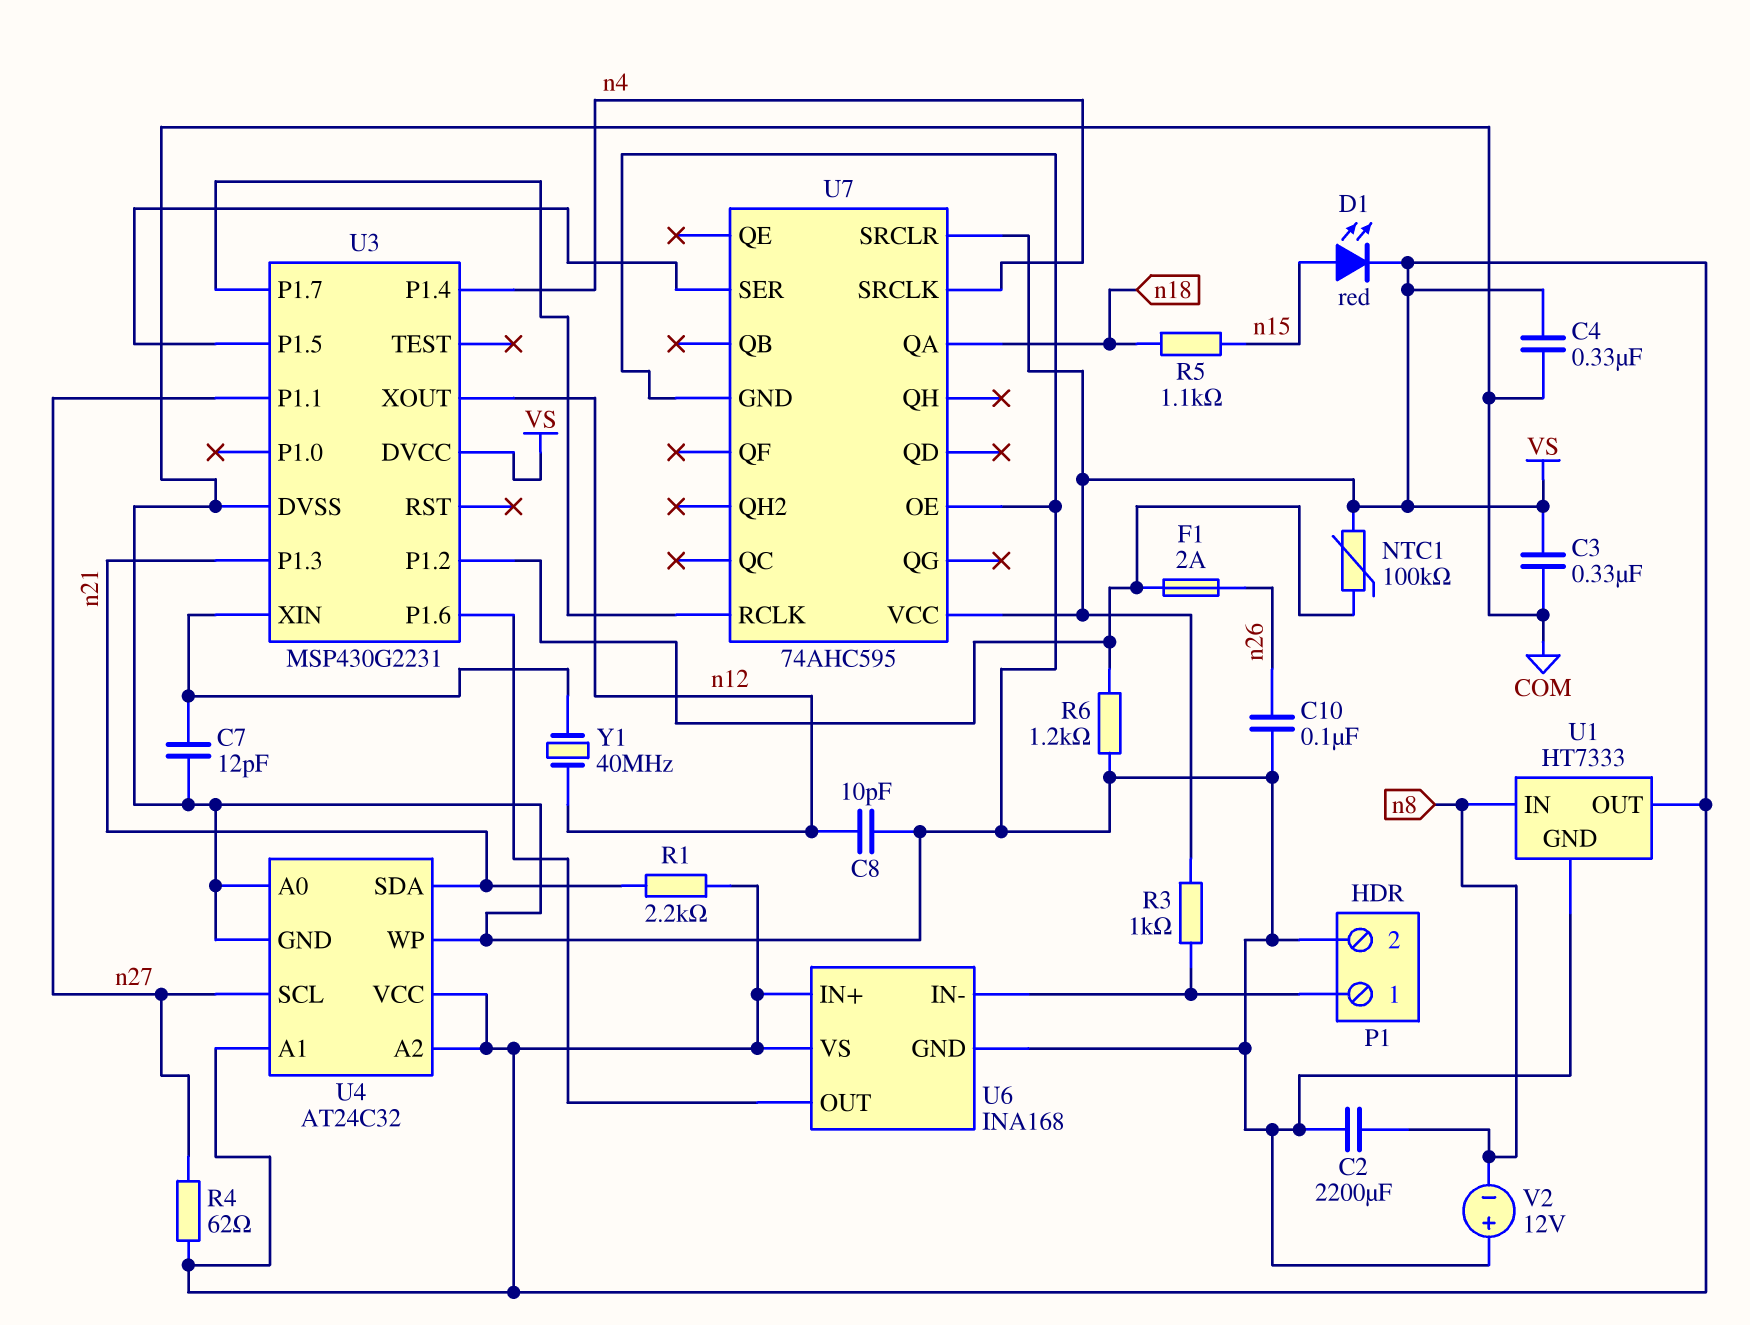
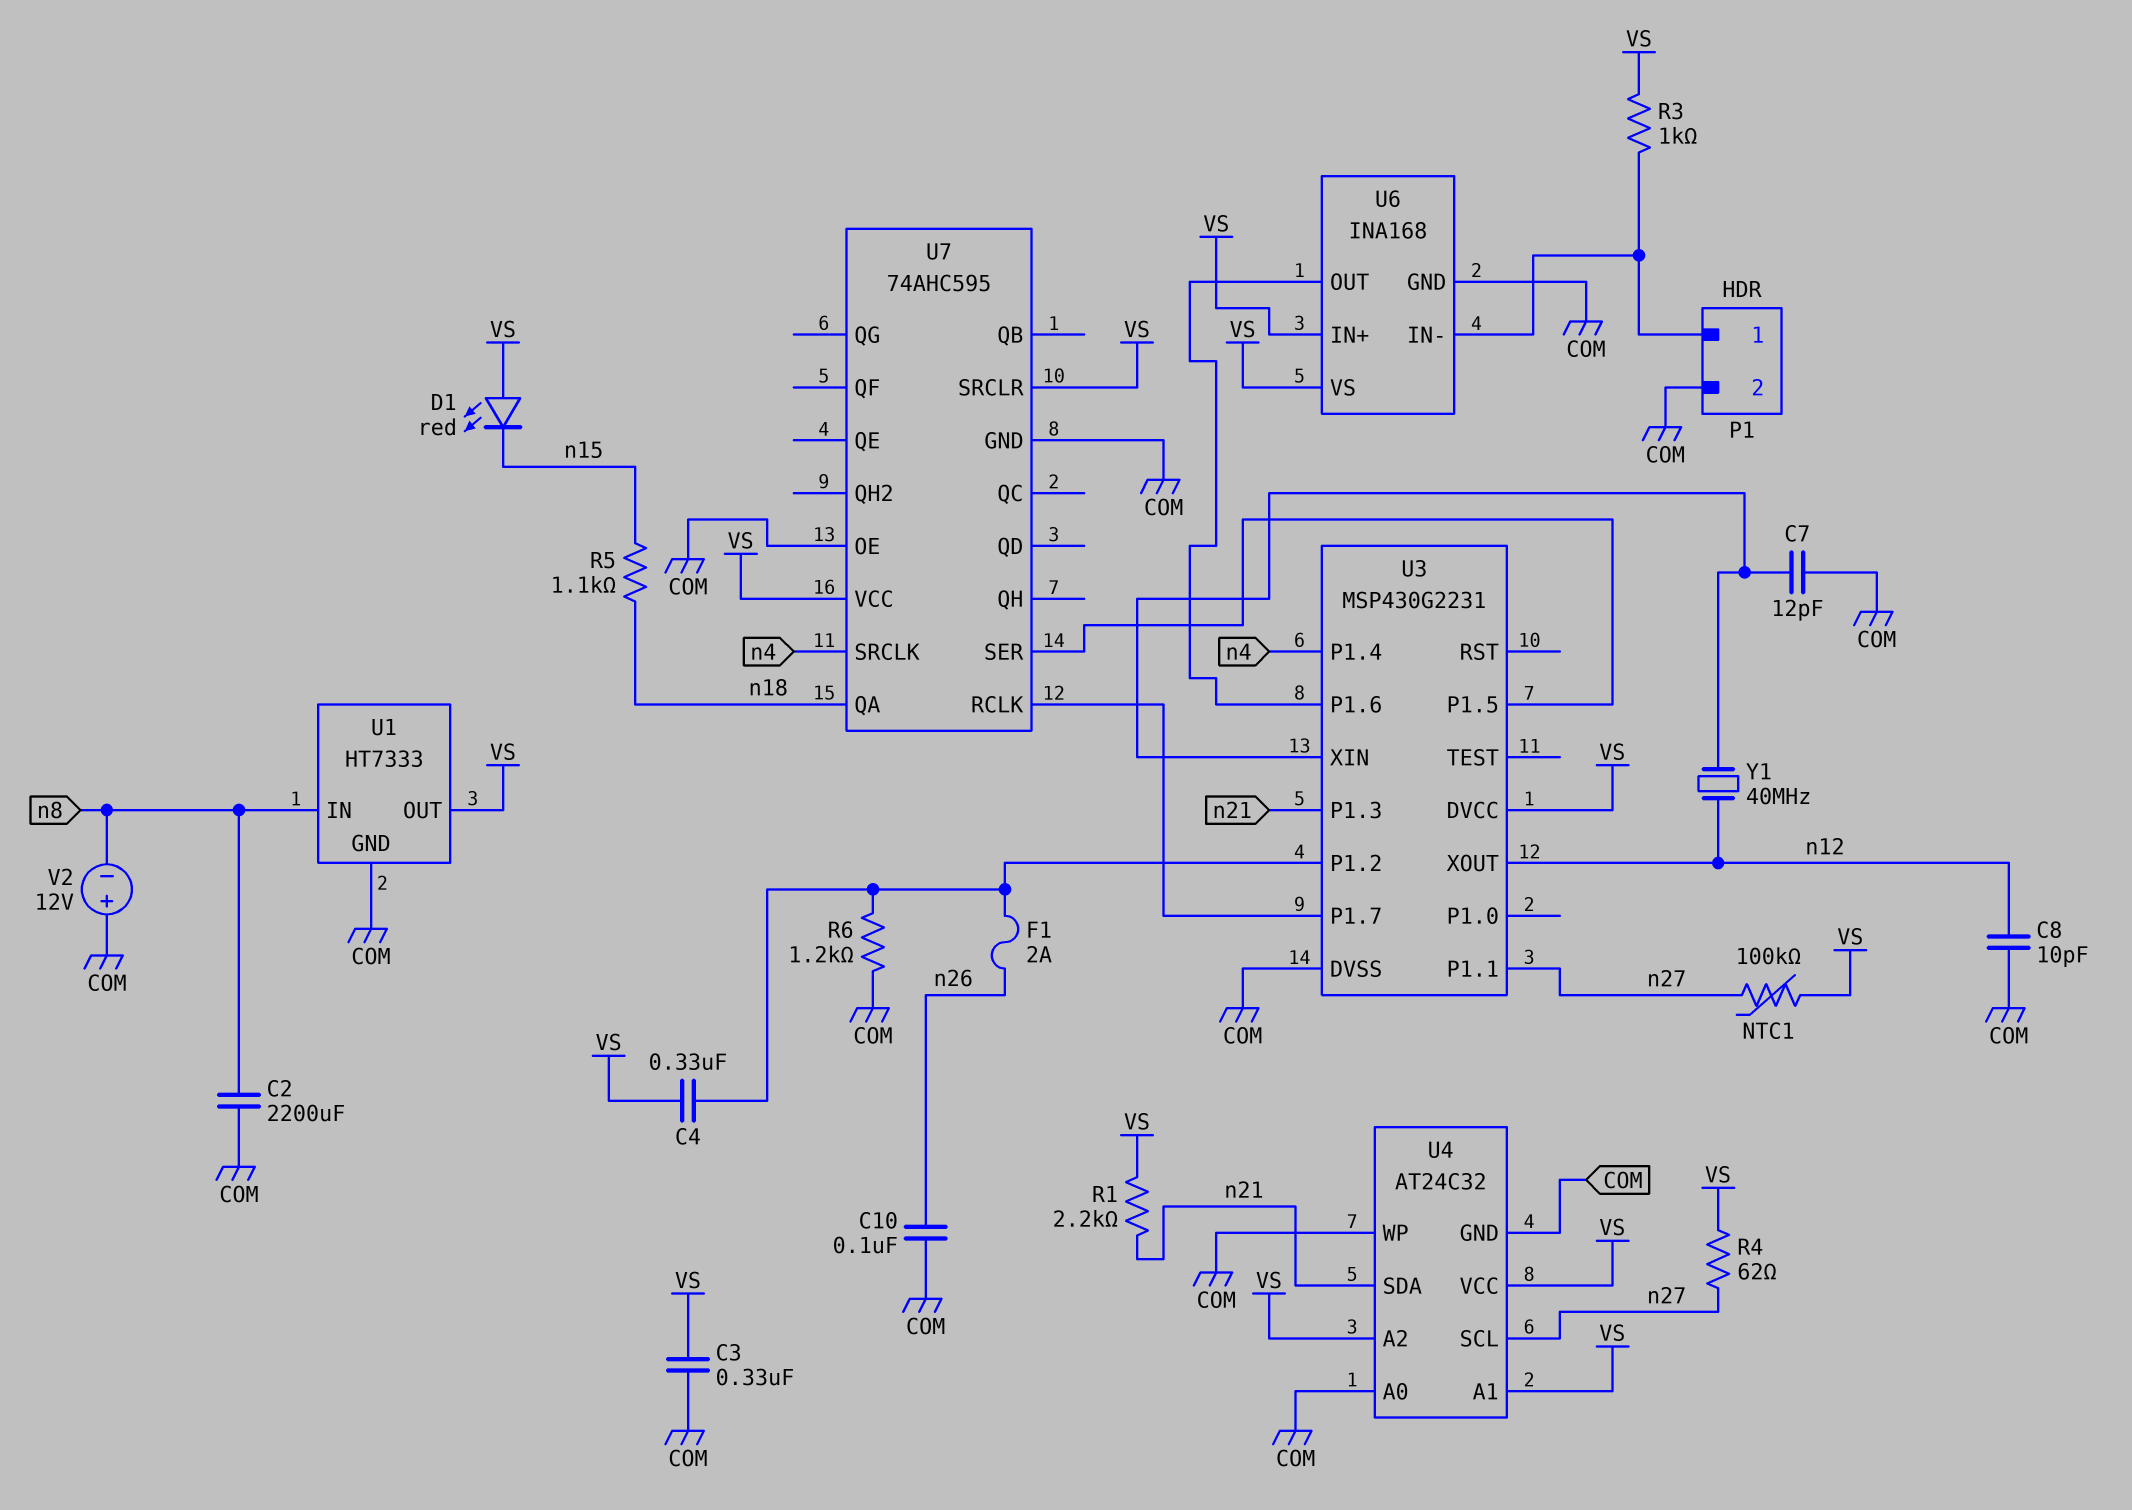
C4: 330nF (COM, VS) -> 330nF (U3/P1.2, VS)
D1: LED red (A n15, K VS) -> LED red (A VS, K n15)
NTC1: 100k (U3/P1.2, VS) -> 100k (VS, n27)

